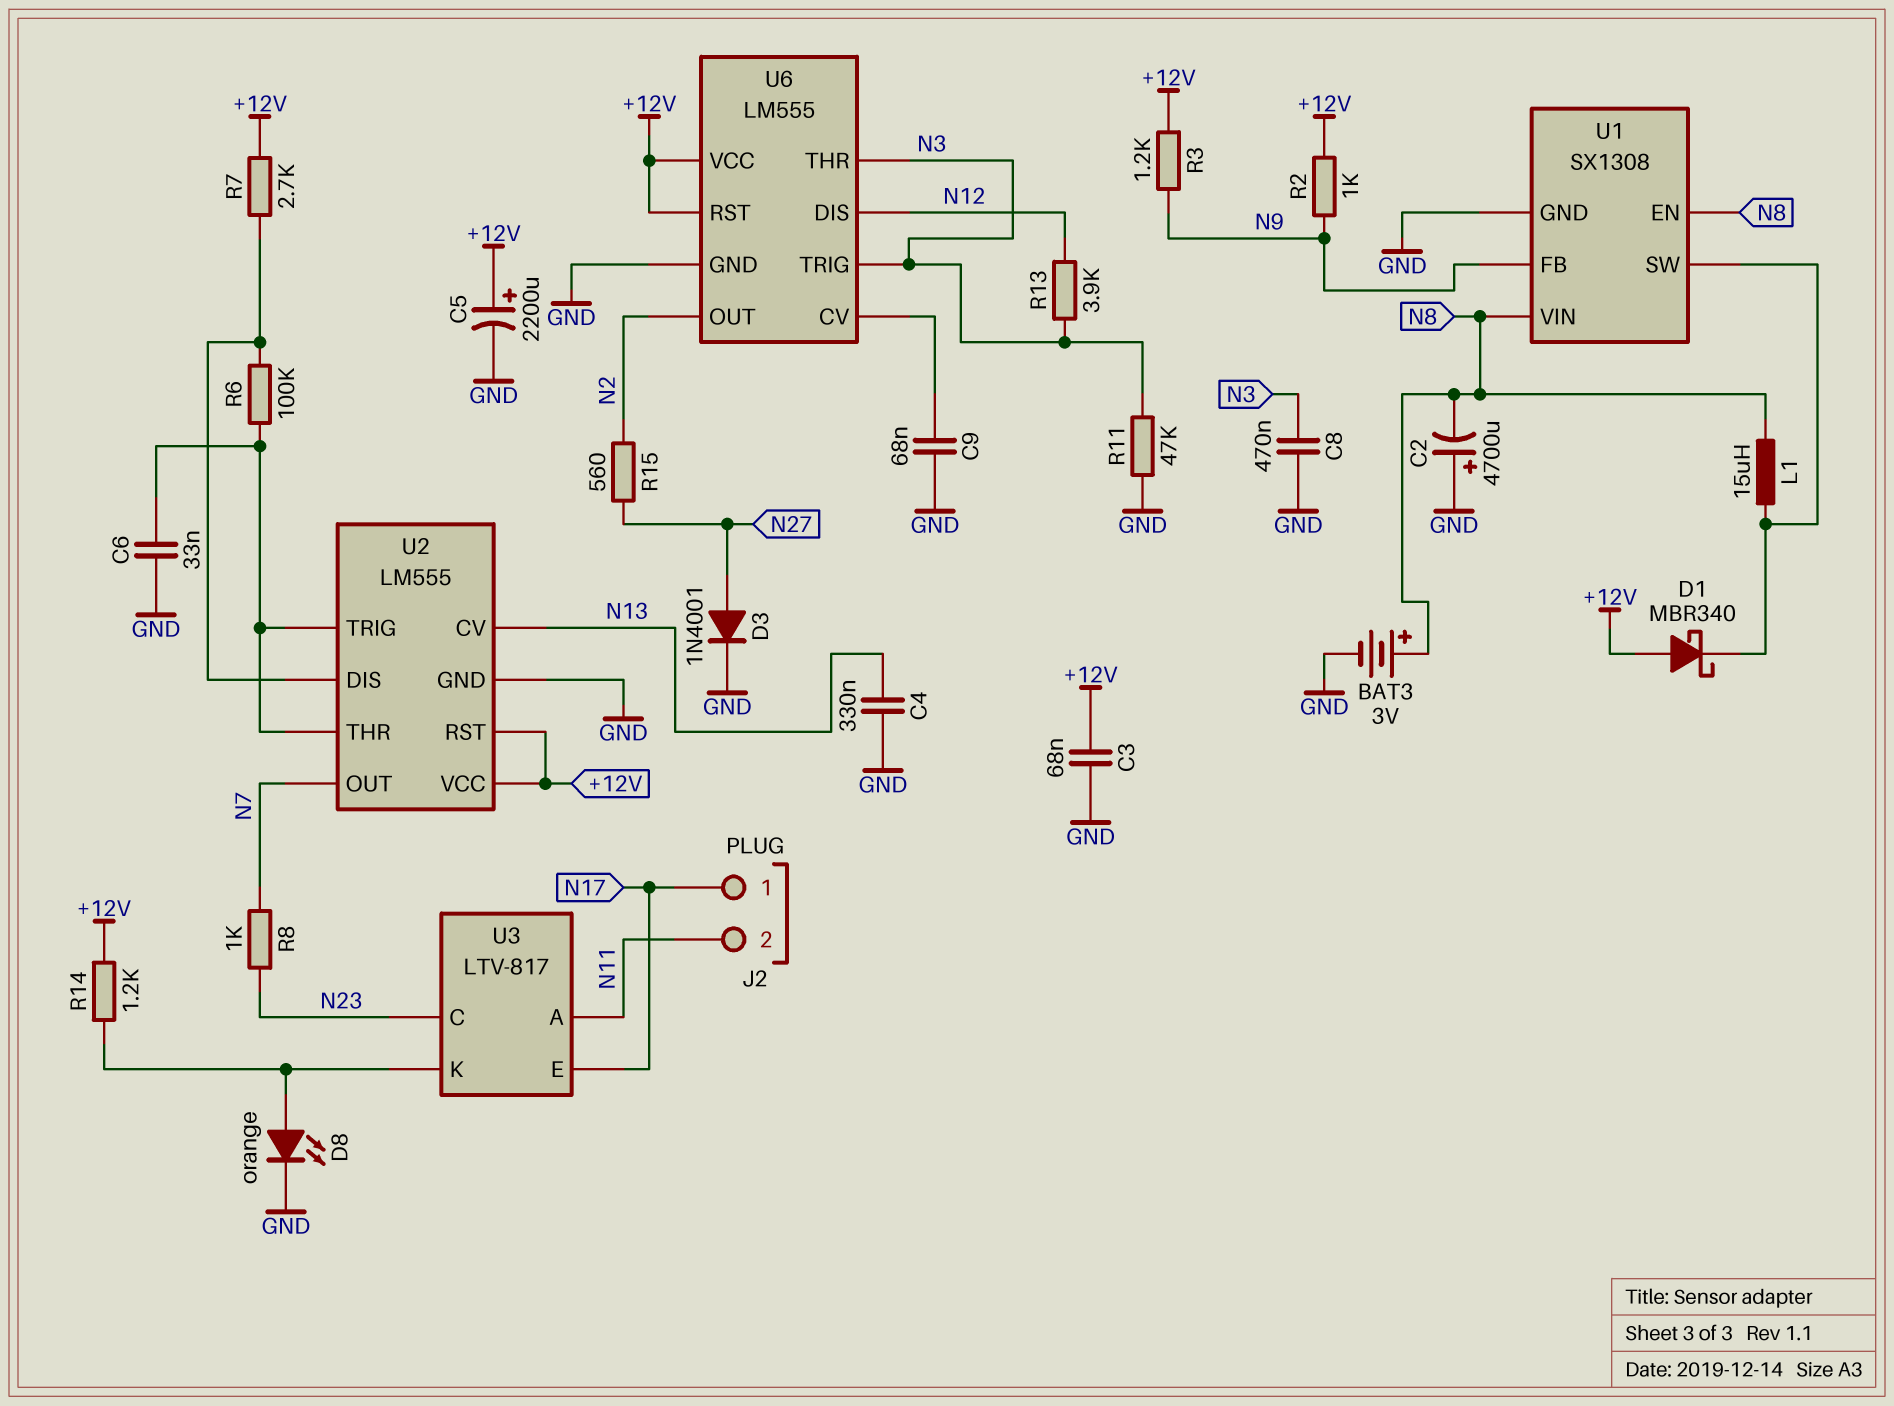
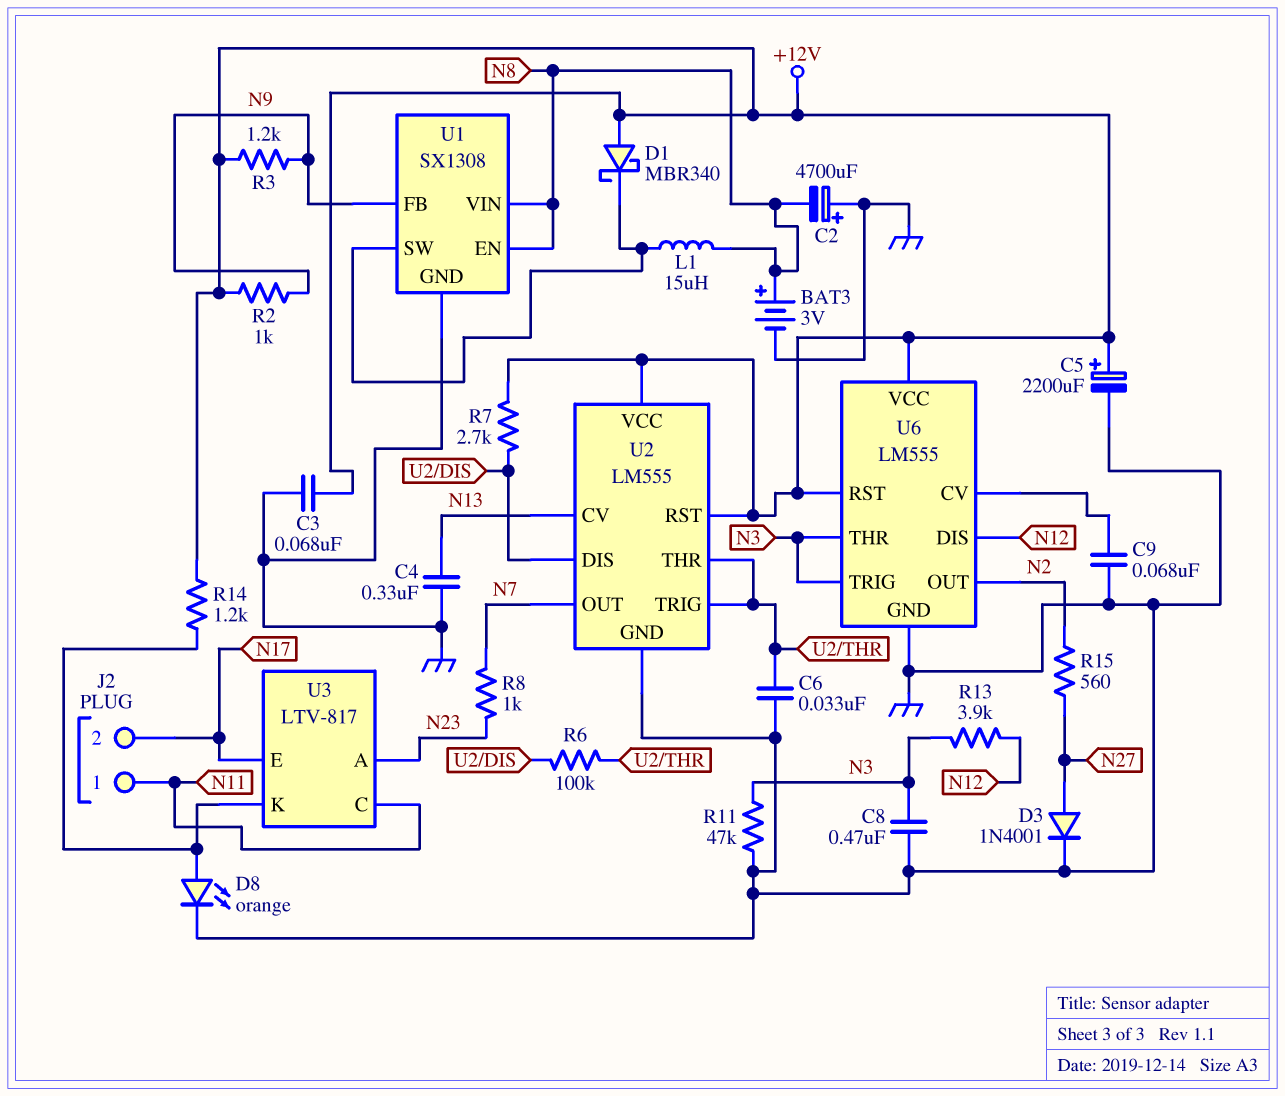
J2 pin 1: N17 -> N11
J2 pin 2: N11 -> N17
U3 pin A: N11 -> N23
U3 pin C: N23 -> N11

